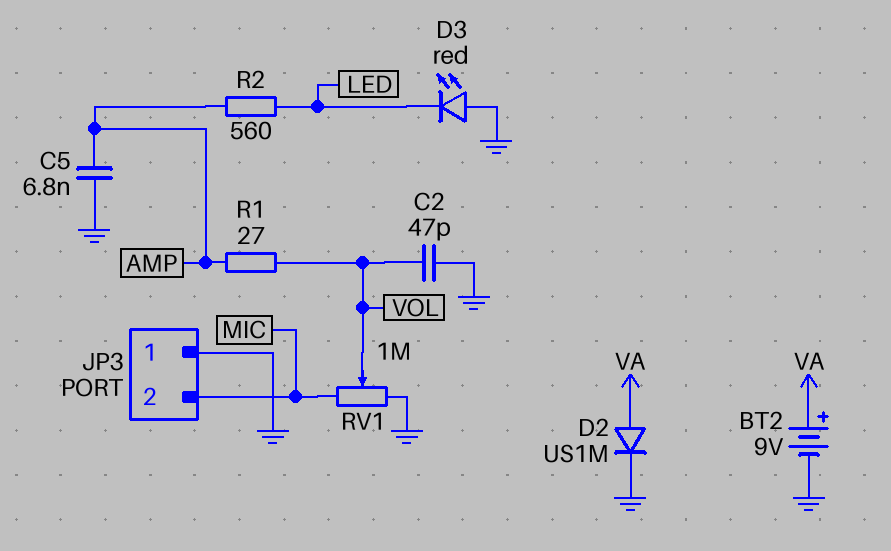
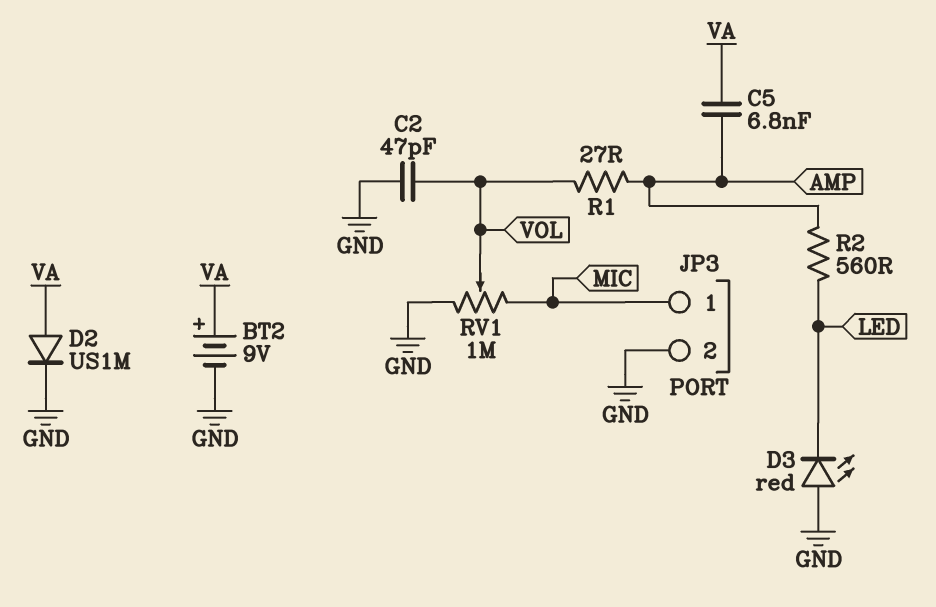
C5: 6.8nF (AMP, GND) -> 6.8nF (AMP, VA)
JP3 pin 1: GND -> MIC
JP3 pin 2: MIC -> GND

